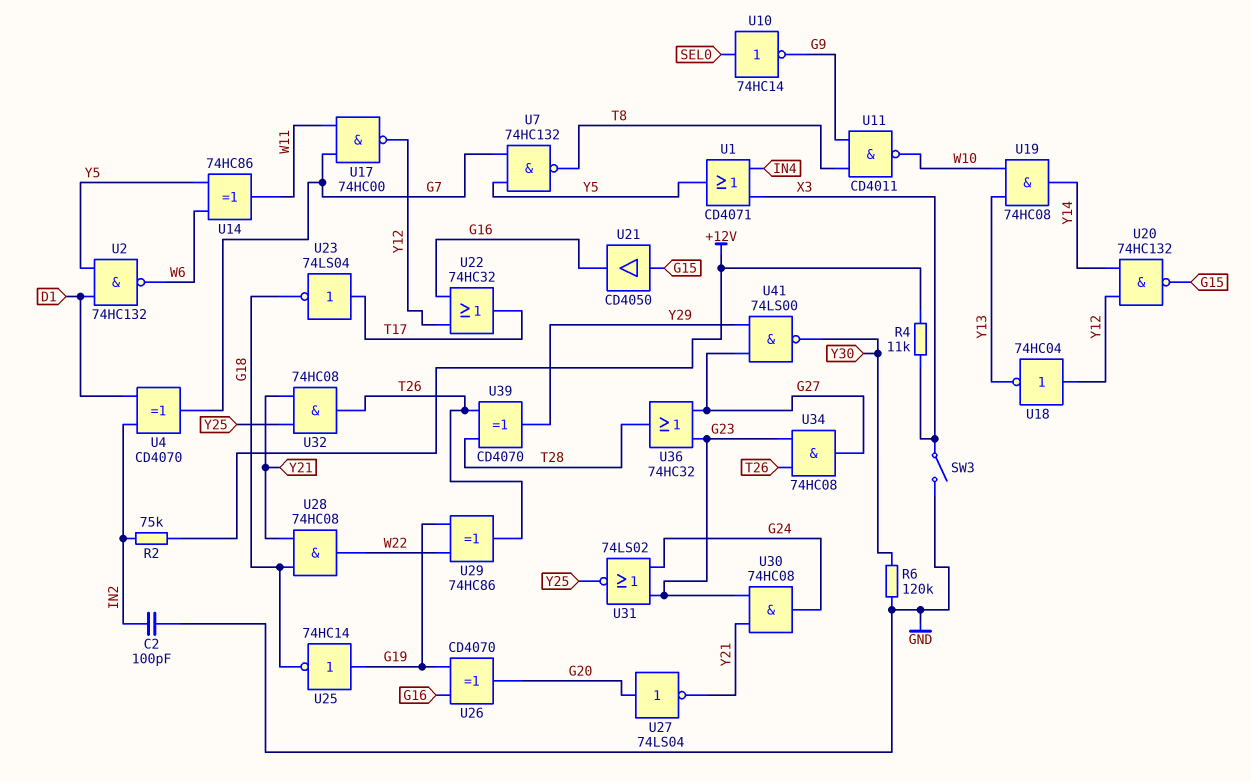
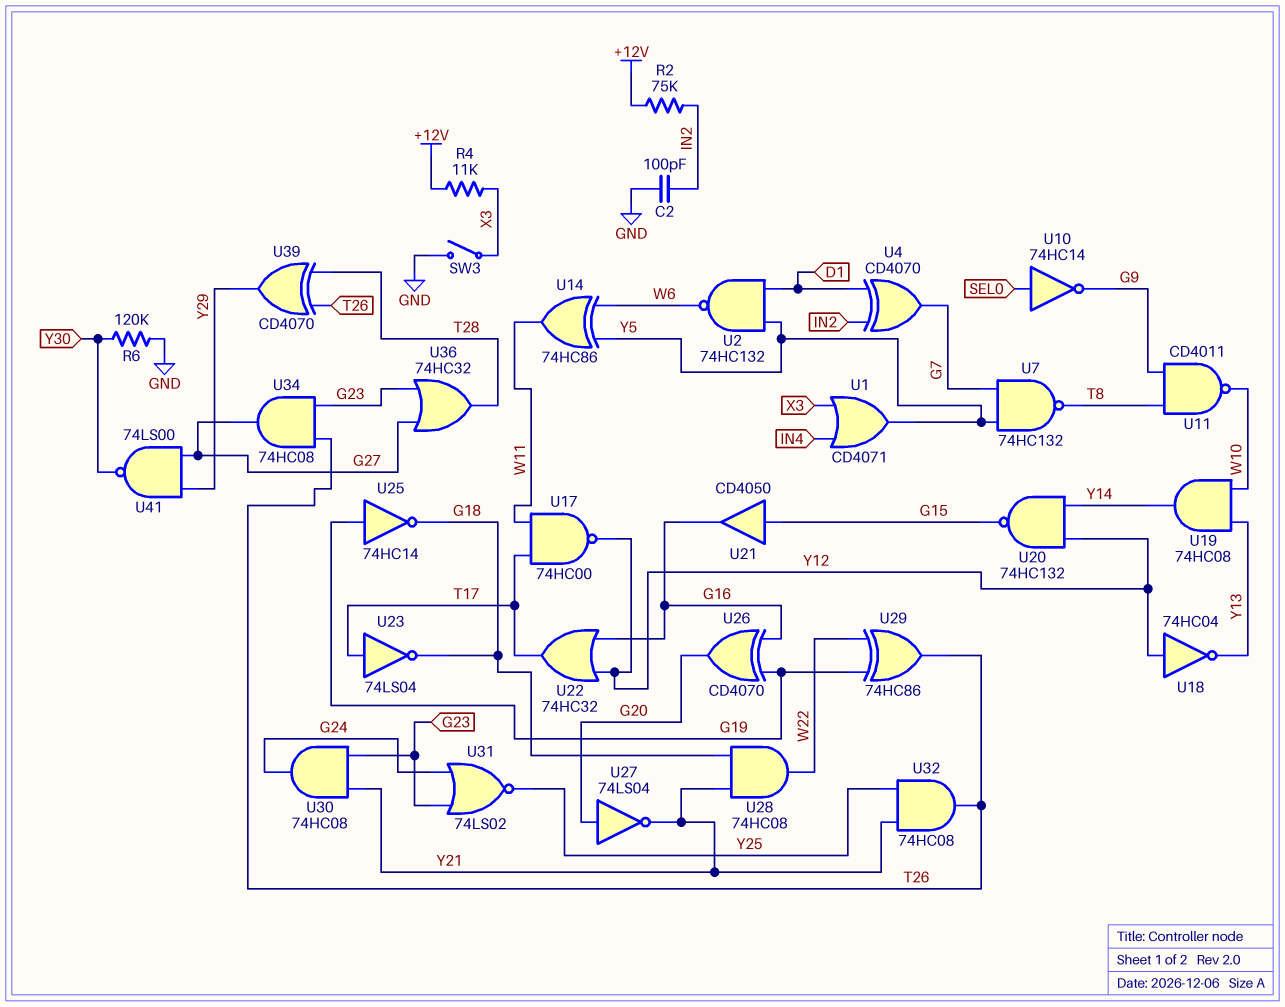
U17: NAND 74HC00 (in G7, in W11, out Y12) -> NAND 74HC00 (in T17, in W11, out Y12)

